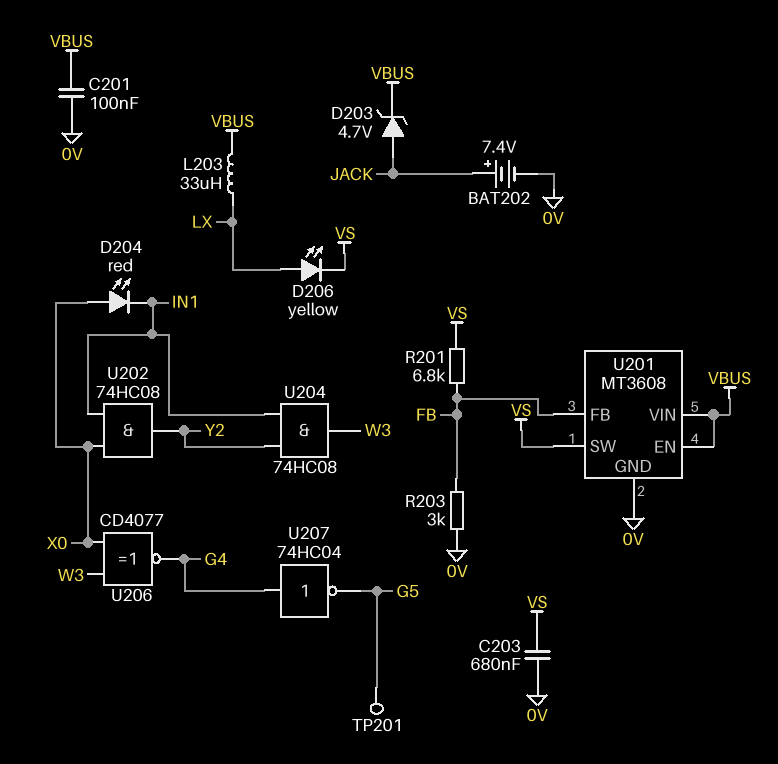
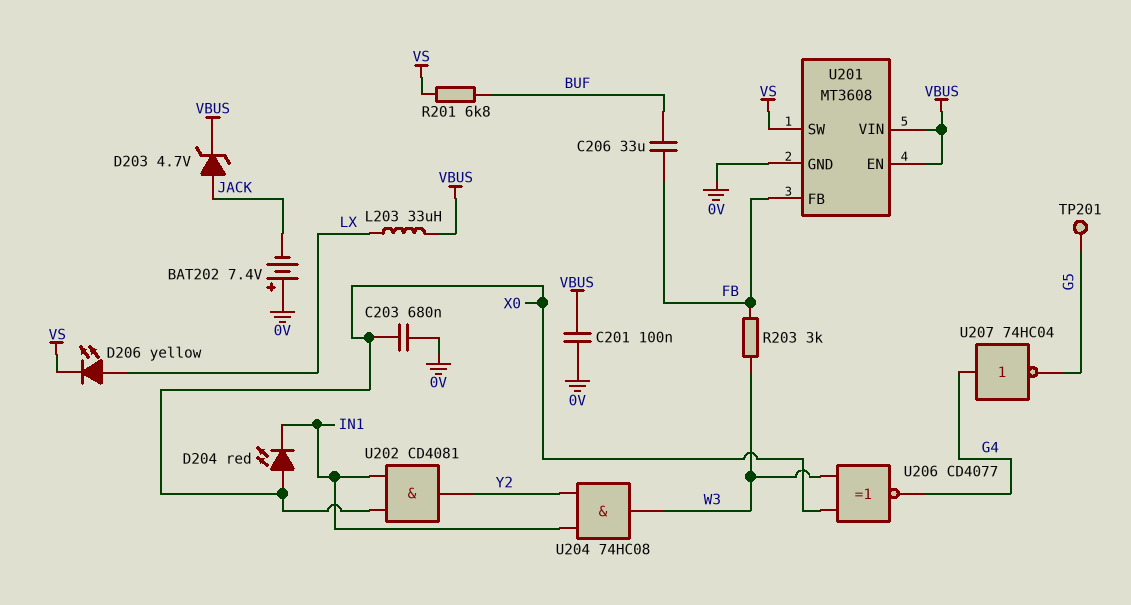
BAT202: 7.4V (plus JACK, minus 0V) -> 7.4V (plus 0V, minus JACK)
C203: 680nF (0V, VS) -> 680nF (0V, X0)
C206: none -> 33uF (BUF, FB)
R201: 6.8k (FB, VS) -> 6.8k (BUF, VS)
R203: 3k (0V, FB) -> 3k (FB, W3)
U202: AND 74HC08 (in IN1, in X0, out Y2) -> AND CD4081 (in IN1, in X0, out Y2)

